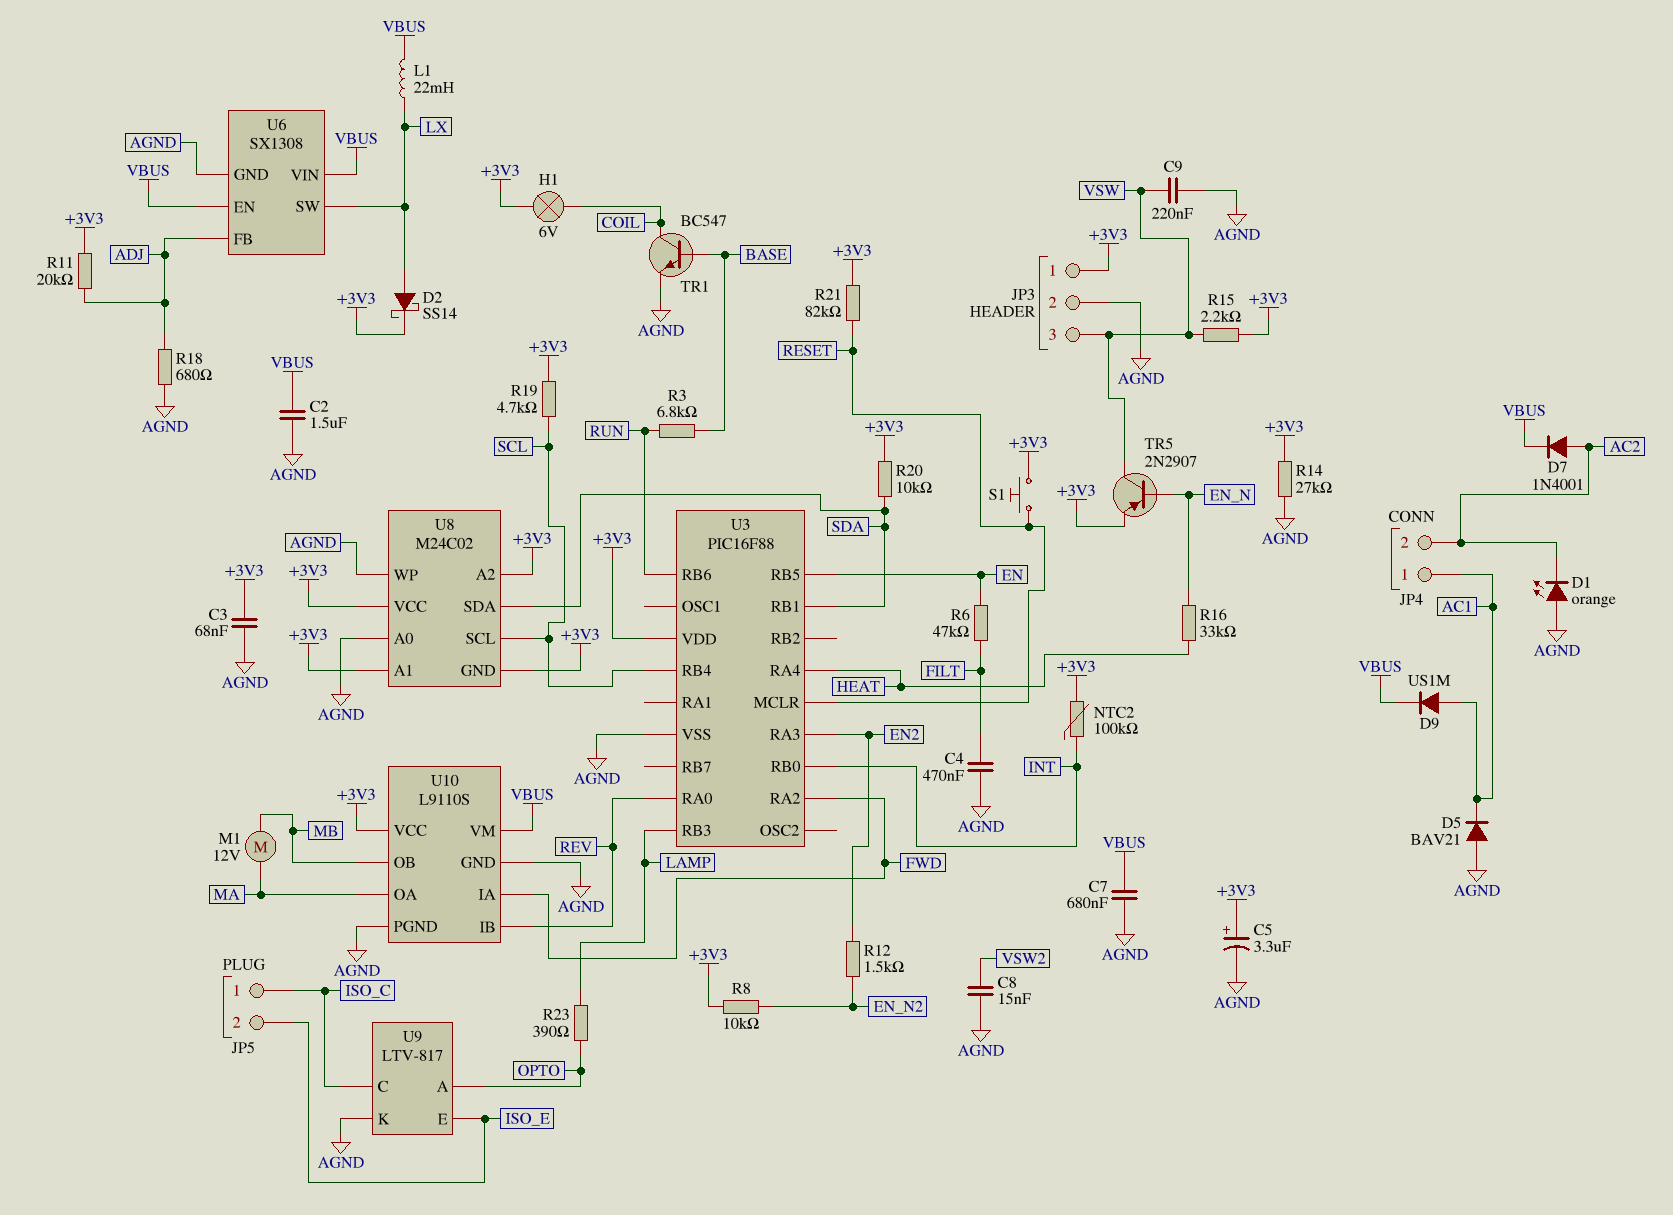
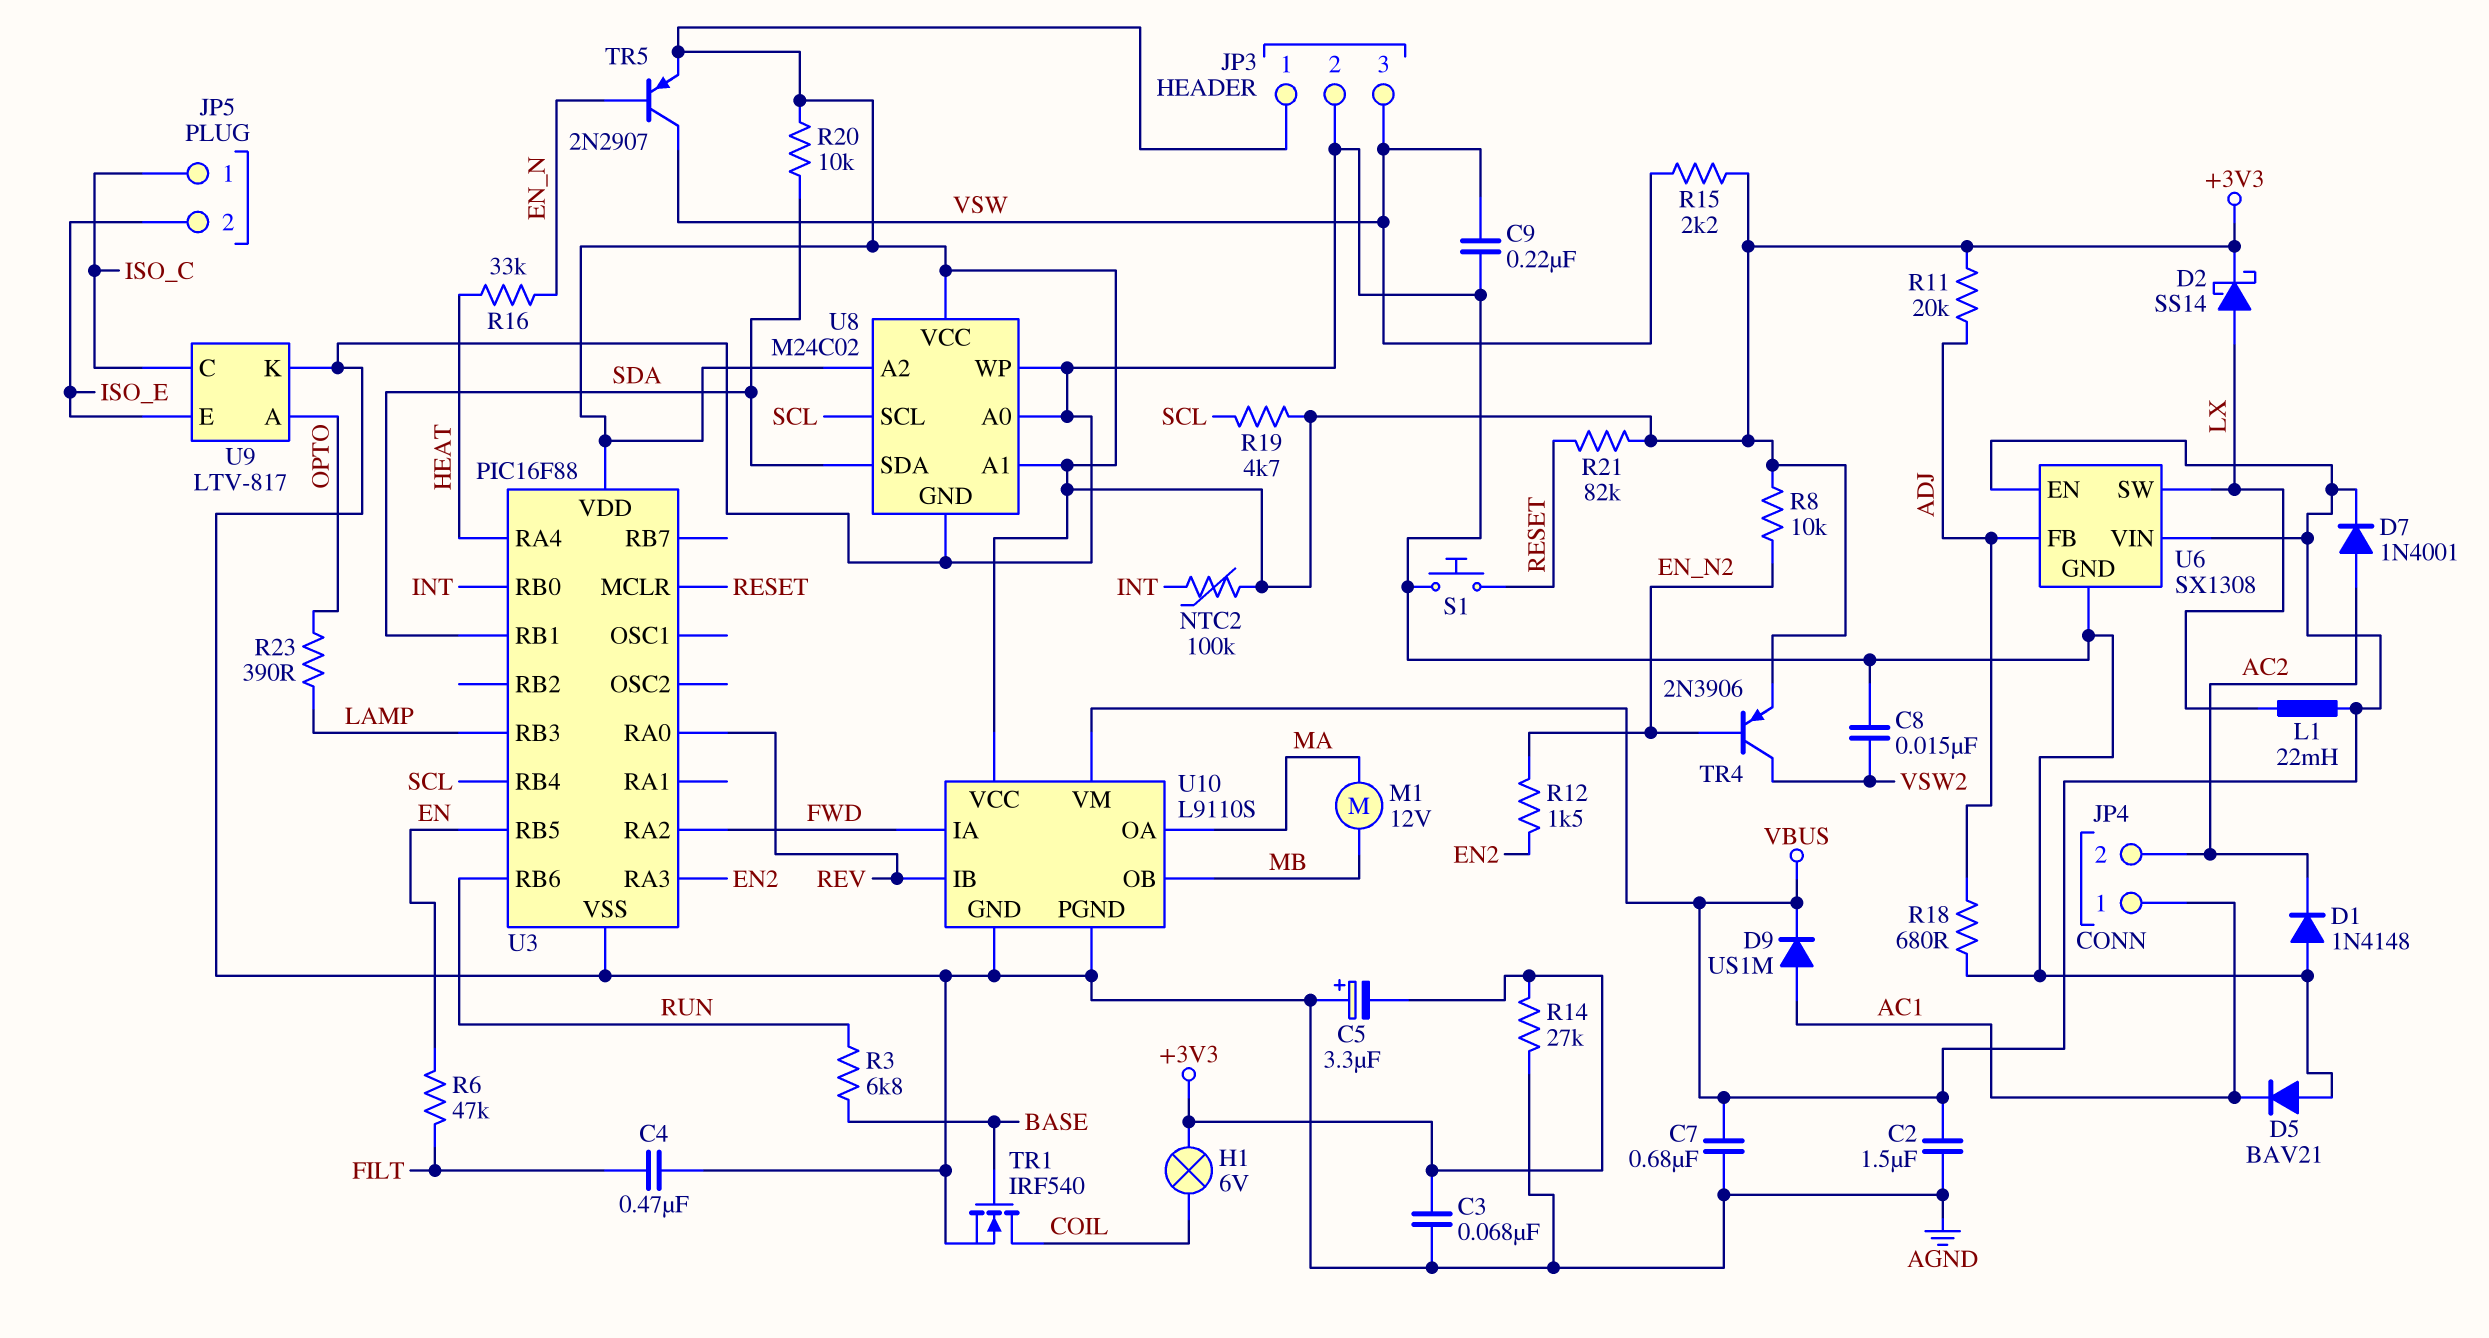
C5: 3.3uF (plus +3V3, minus AGND) -> 3.3uF (plus AGND, minus +3V3)
D1: LED orange (A AGND, K AC2) -> diode 1N4148 (A AGND, K AC2)
S1: button (+3V3, RESET) -> button (AGND, RESET)
TR1: NPN BC547 (B BASE, C COIL, E AGND) -> NMOS IRF540 (G BASE, D COIL, S AGND)
TR4: none -> PNP 2N3906 (B EN_N2, C VSW2, E +3V3)
U8 pin GND: +3V3 -> AGND

